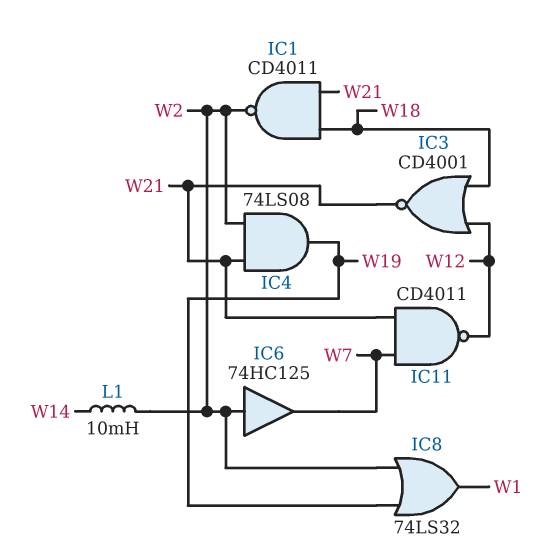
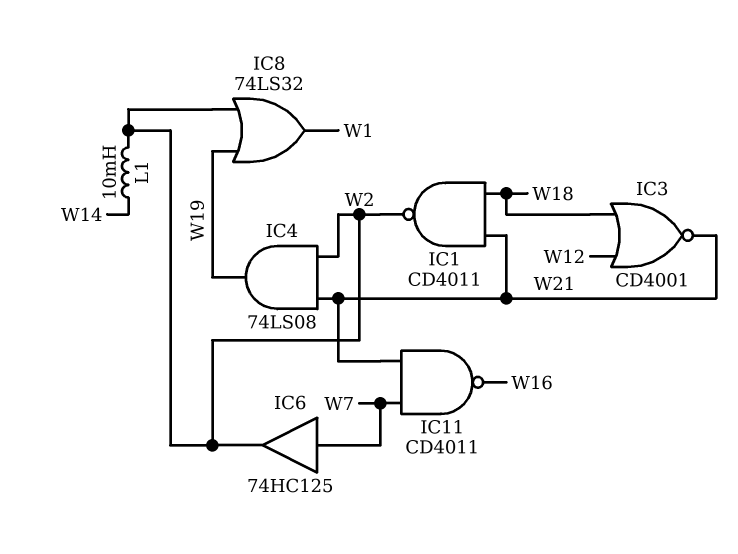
IC6: buffer 74HC125 (in W2, out W7) -> buffer 74HC125 (in W7, out W2)
IC11: NAND CD4011 (in W7, in W21, out W12) -> NAND CD4011 (in W7, in W21, out W16)

